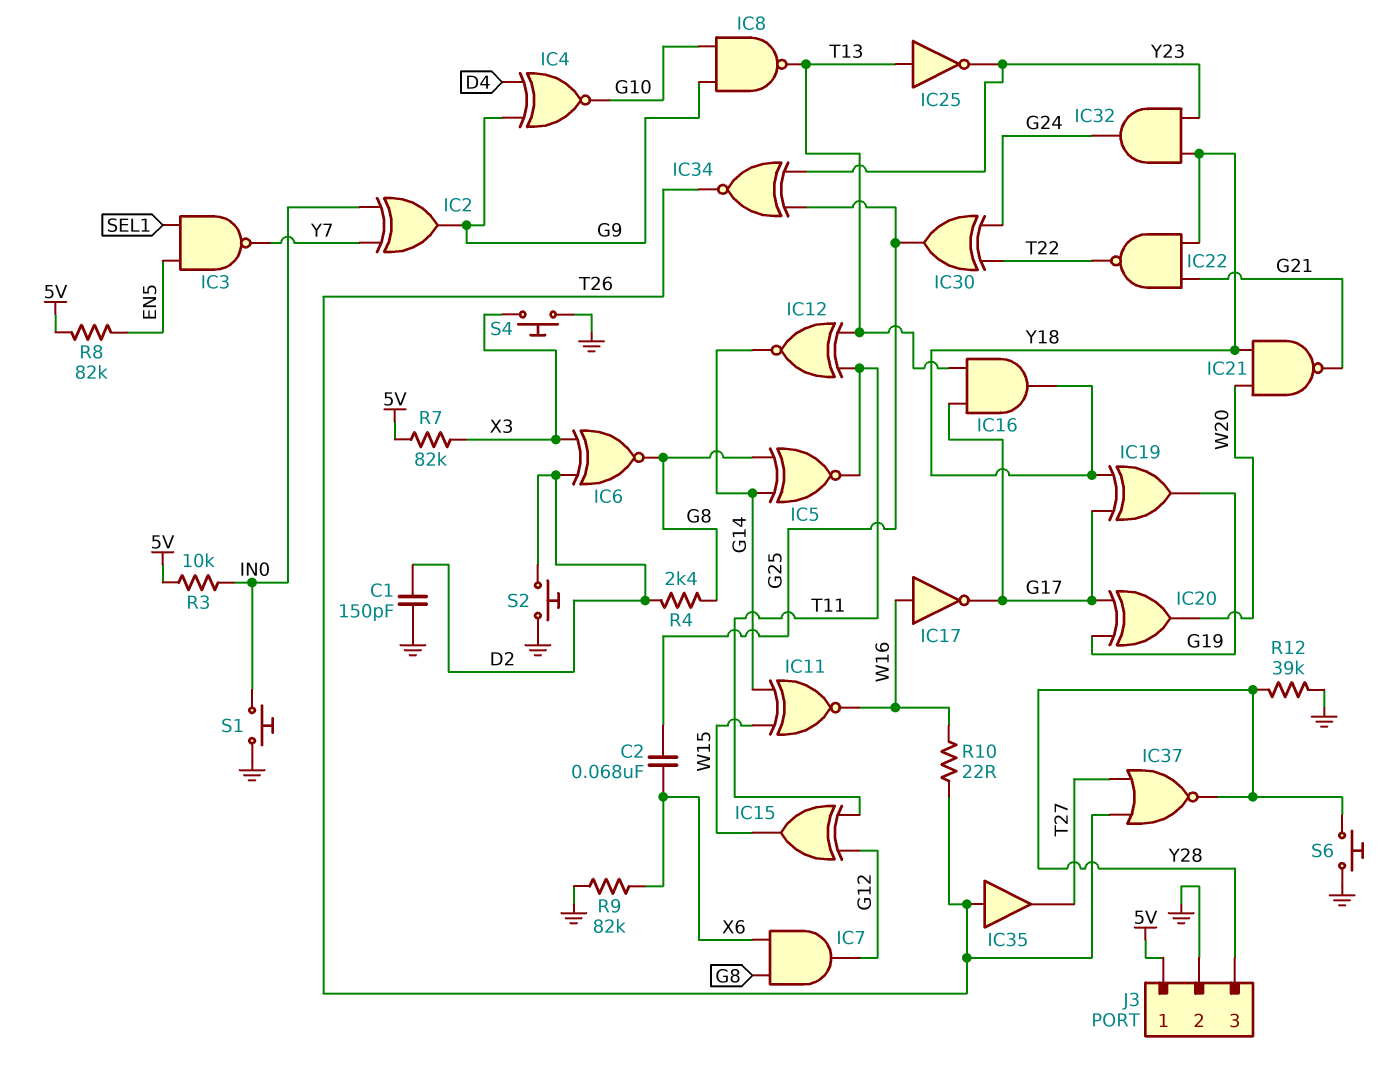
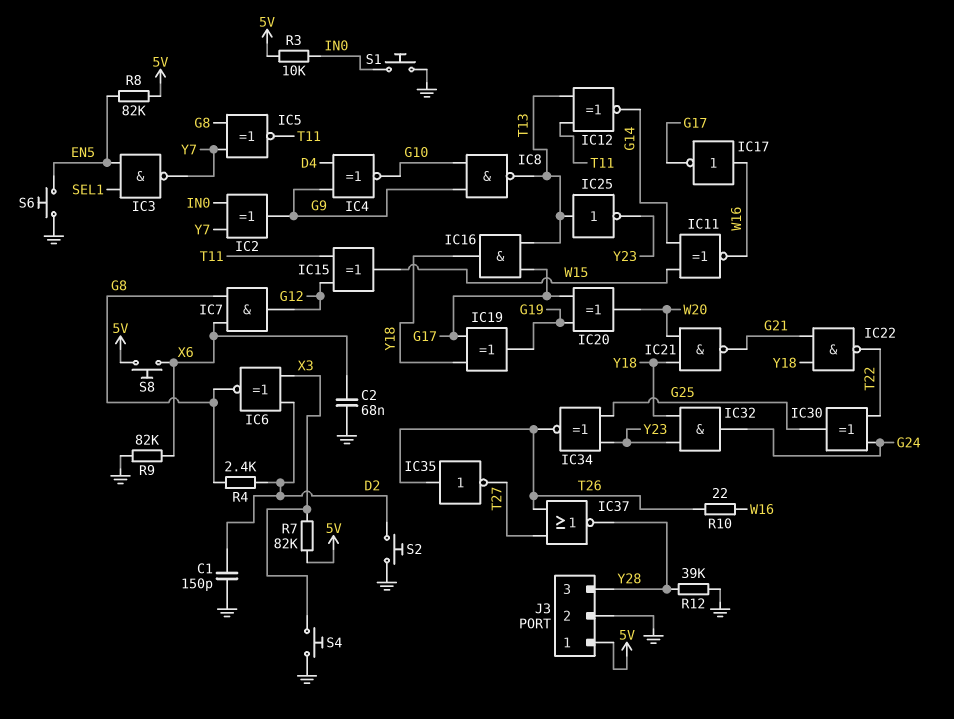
C2: 68nF (G25, X6) -> 68nF (GND, X6)
IC5: XNOR (in G8, in G14, out T11) -> XNOR (in G8, in Y7, out T11)
IC35: buffer (in T26, out T27) -> NOT (in T26, out T27)
S6: button (GND, Y28) -> button (EN5, GND)
S8: none -> button (5V, X6)

